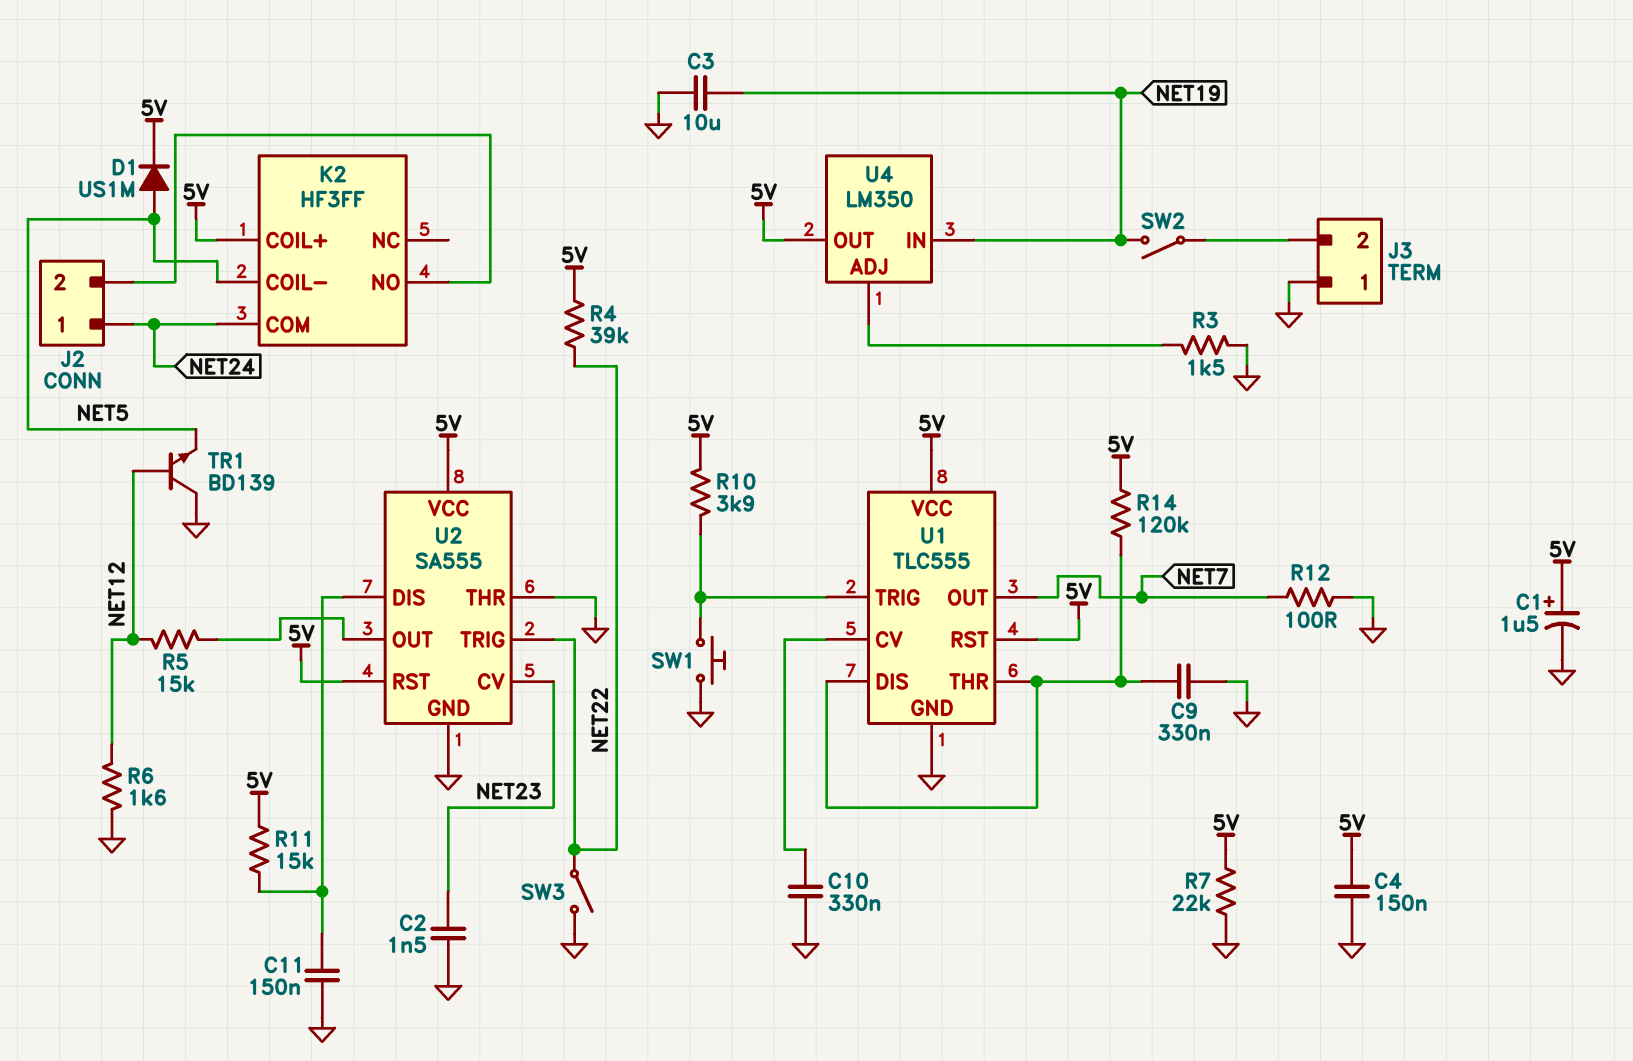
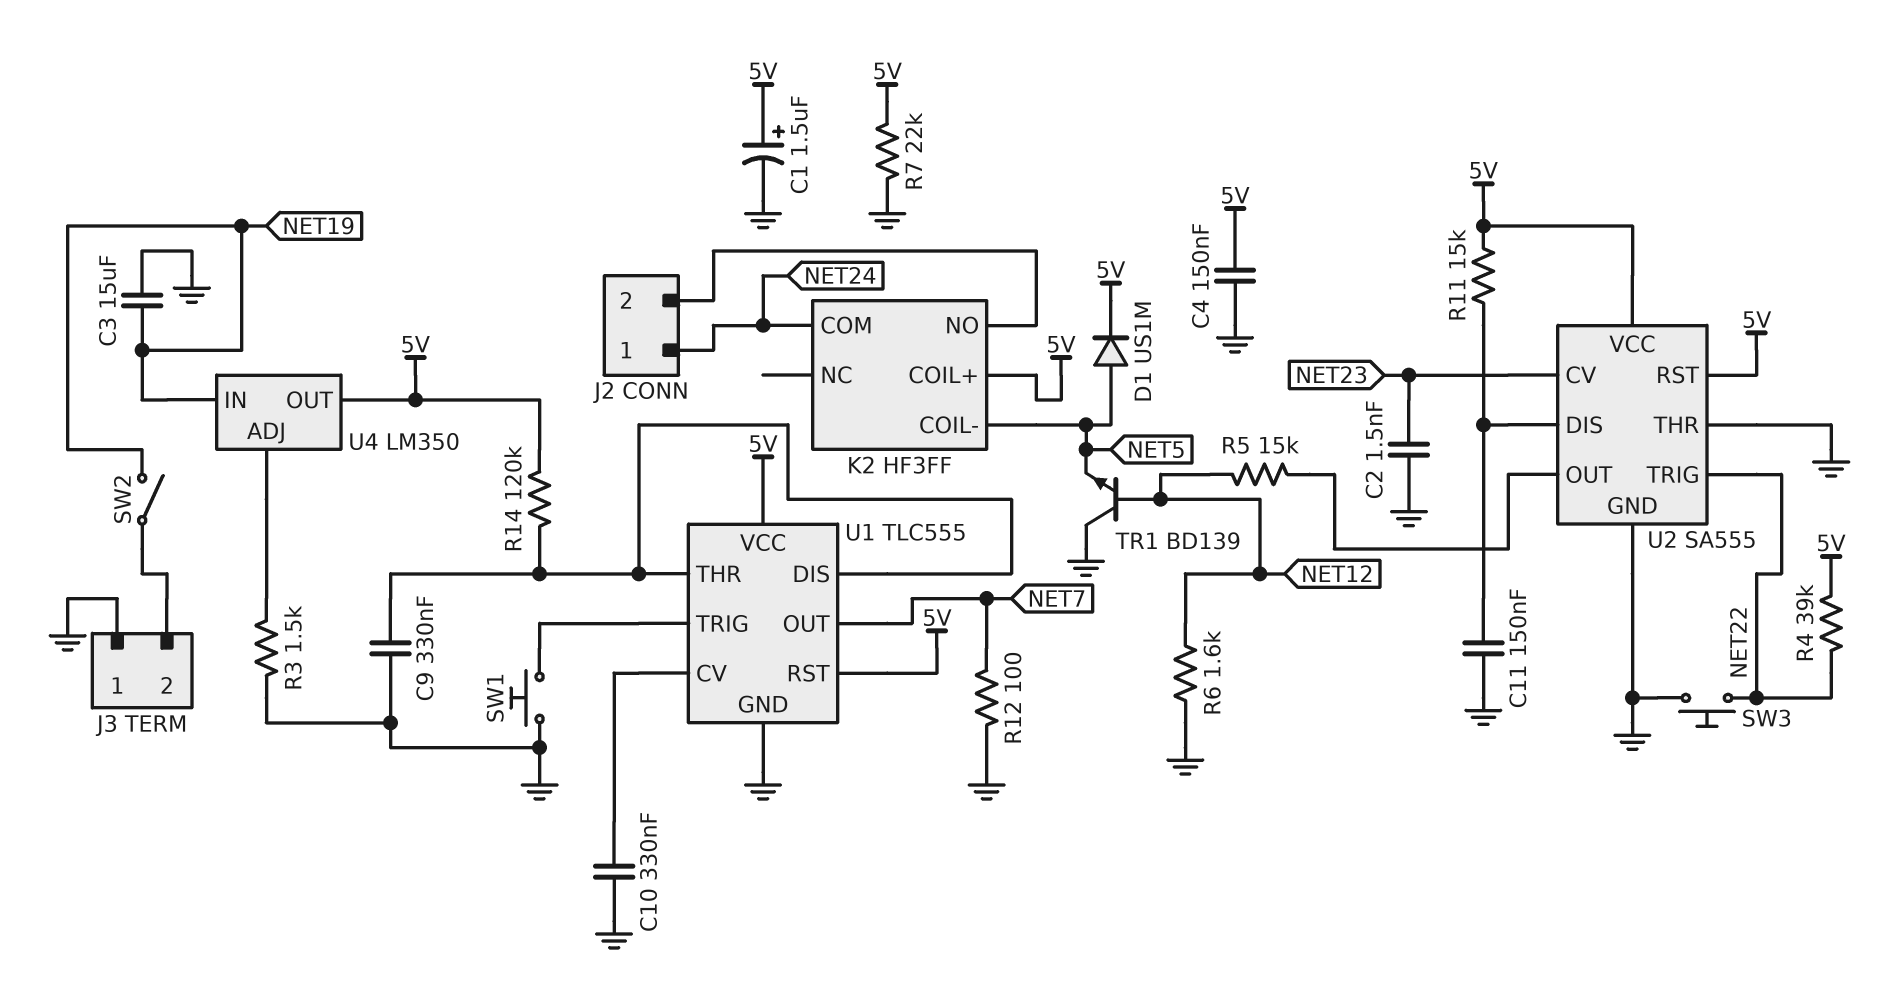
C3: 10uF (GND, NET19) -> 15uF (GND, NET19)
R10: 3.9k (5V, U1/TRIG) -> none
SW3: switch (GND, NET22) -> button (GND, NET22)

